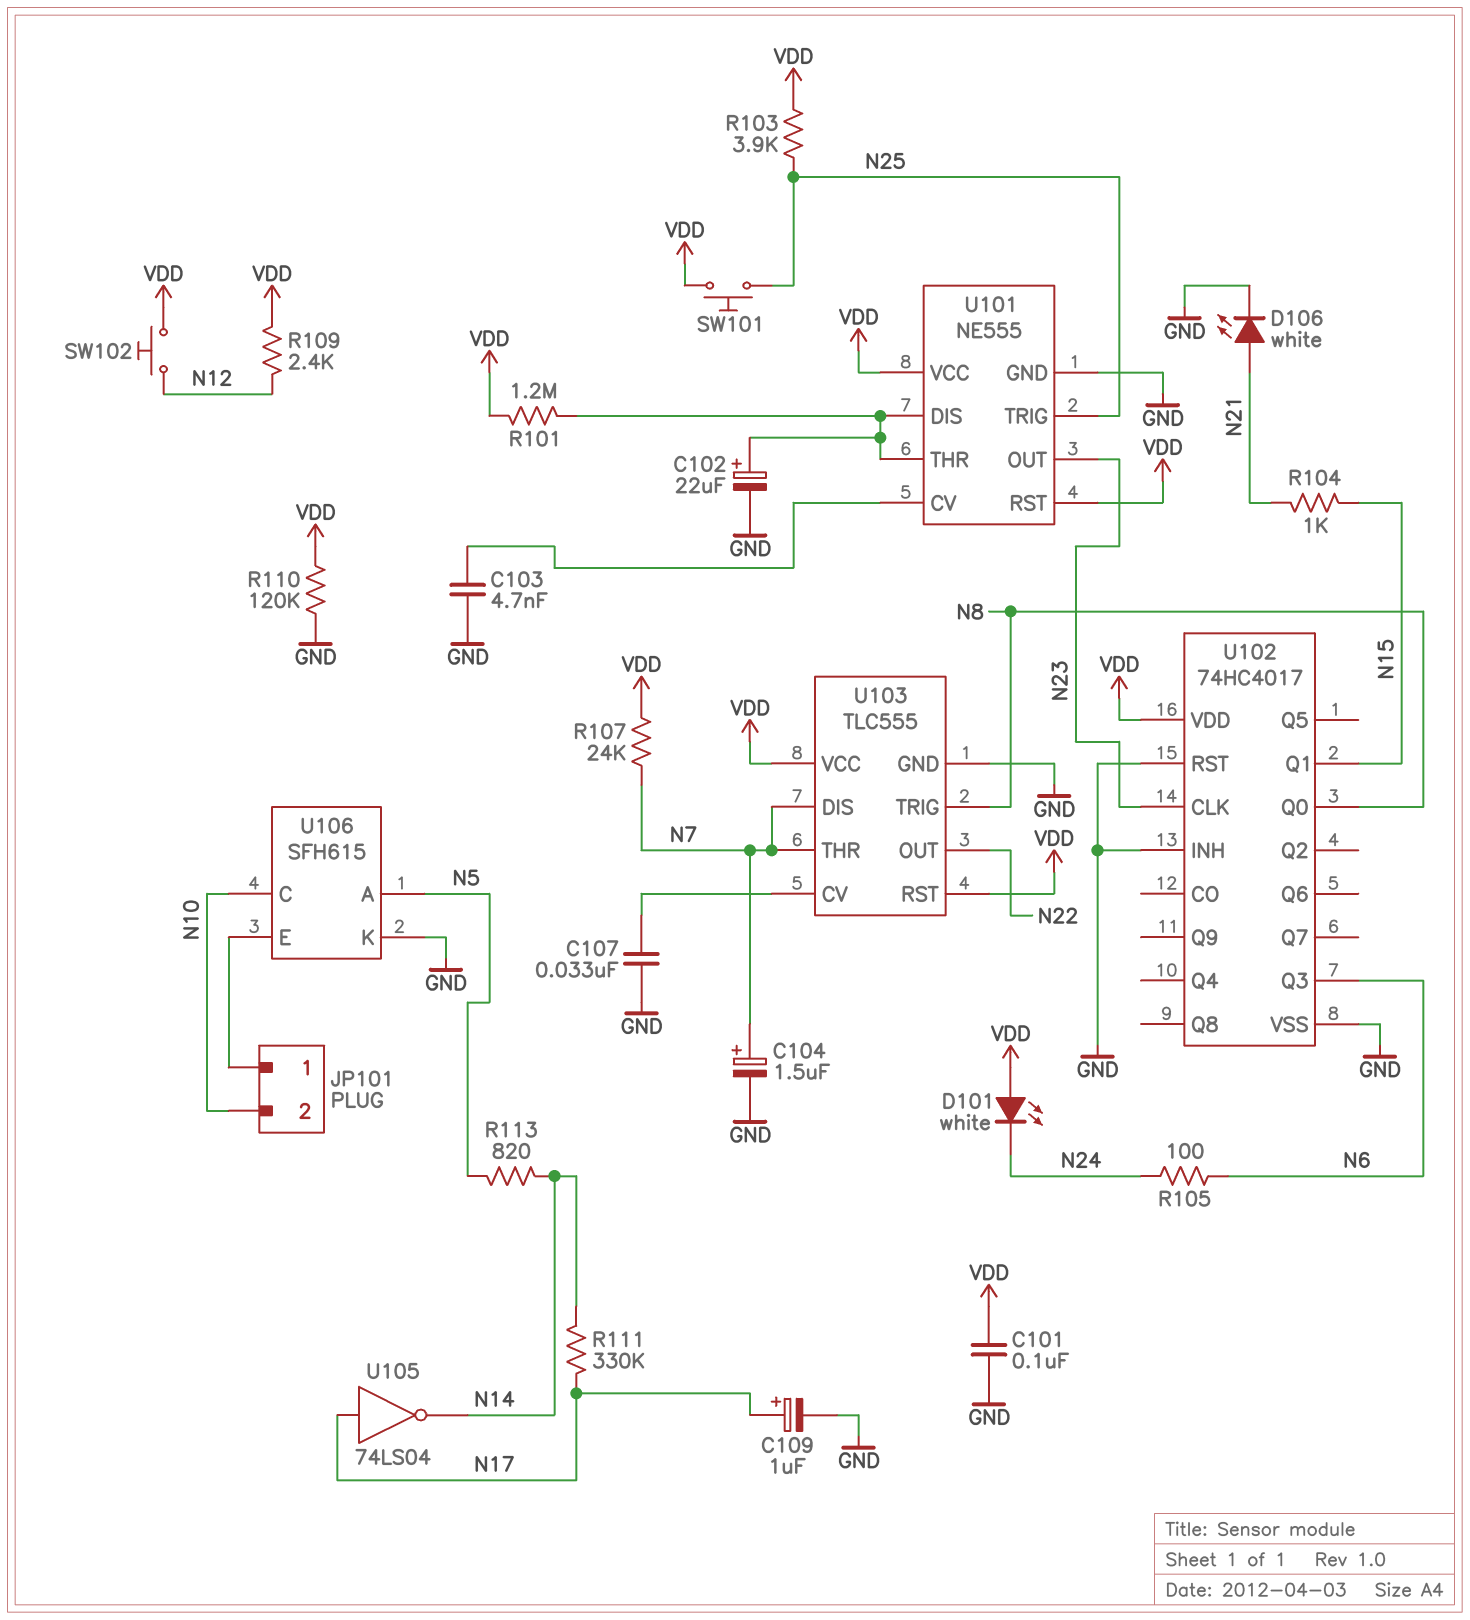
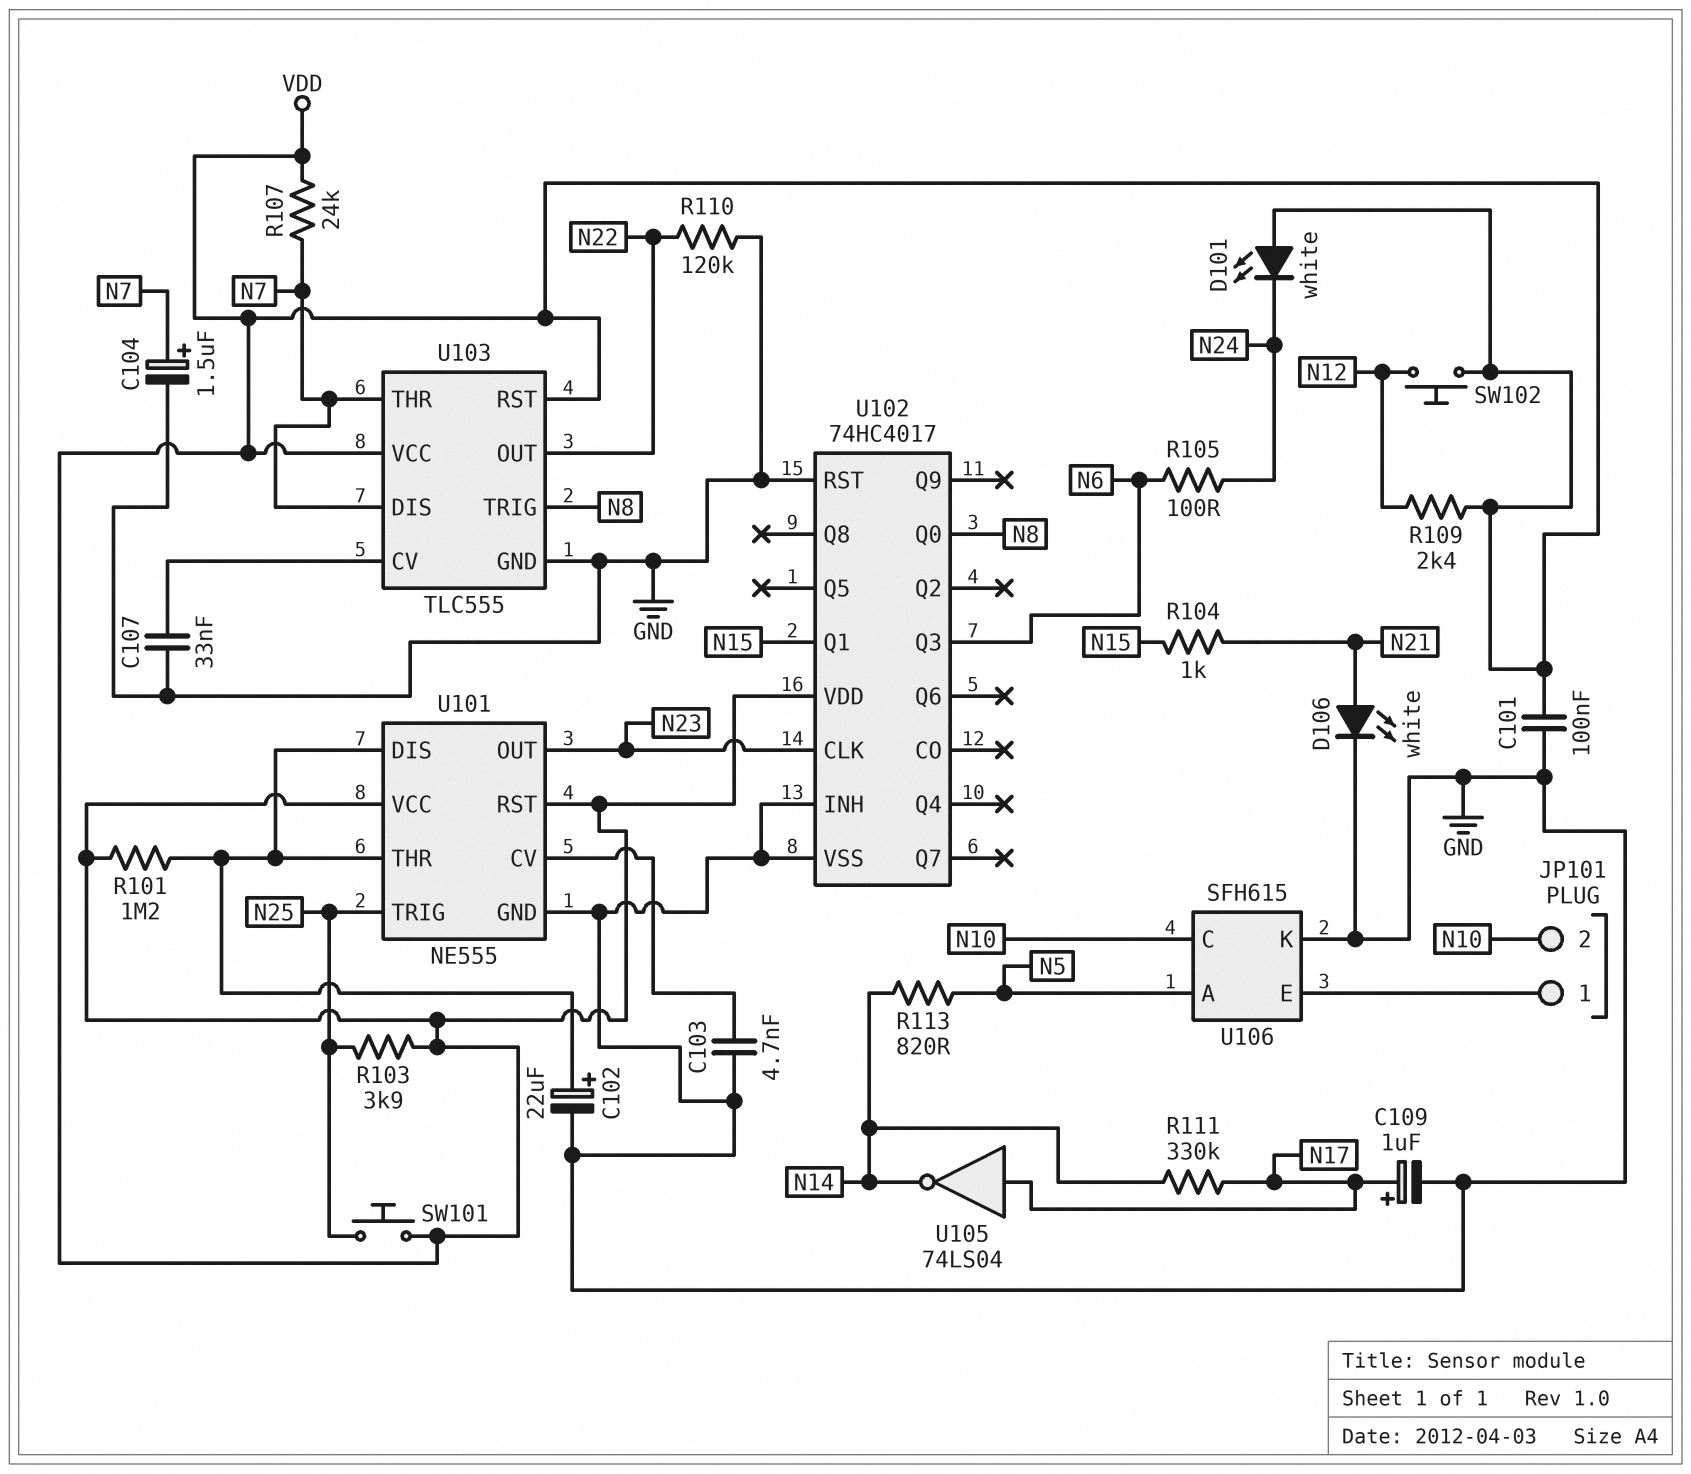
R110: 120k (GND, VDD) -> 120k (GND, N22)

